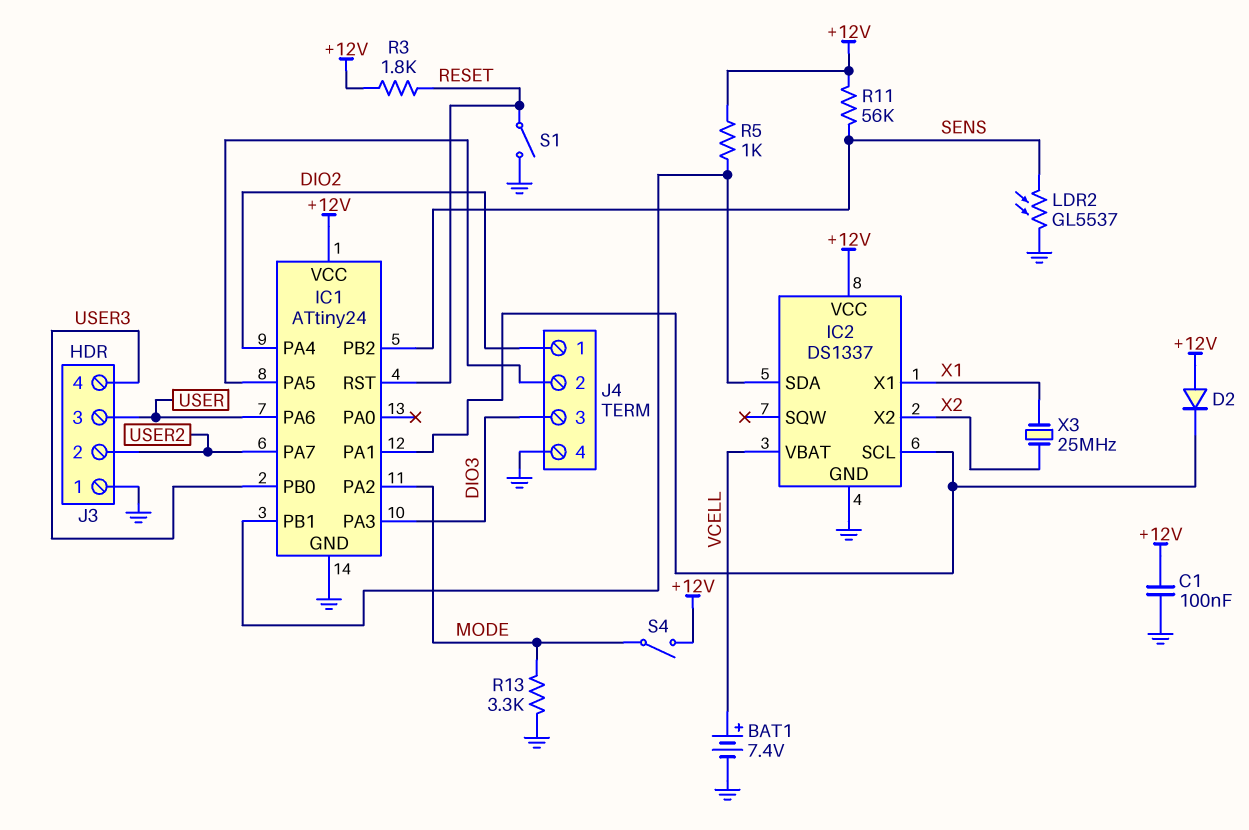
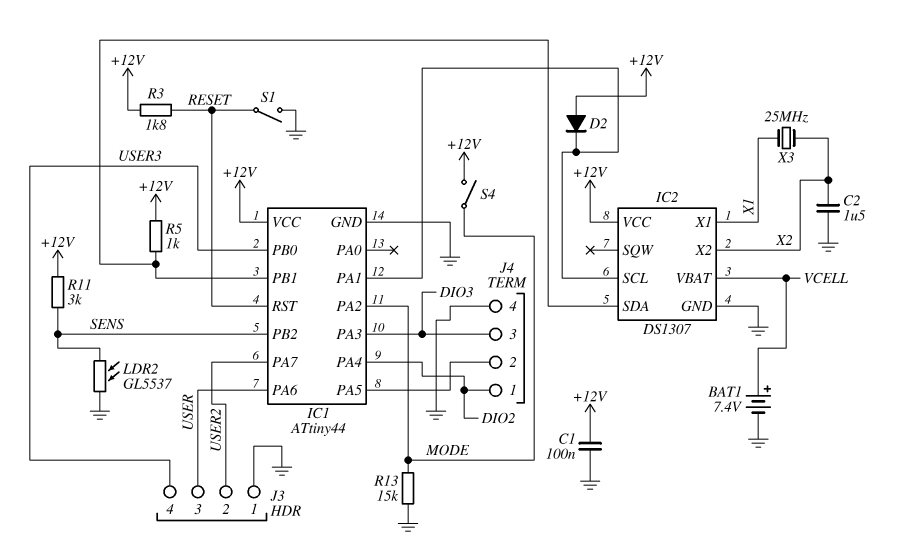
C2: none -> 1.5uF (GND, X2)
IC1: ATtiny24 -> ATtiny44
IC2: DS1337 -> DS1307
R11: 56k (+12V, SENS) -> 3k (+12V, SENS)
R13: 3.3k (GND, MODE) -> 15k (GND, MODE)

